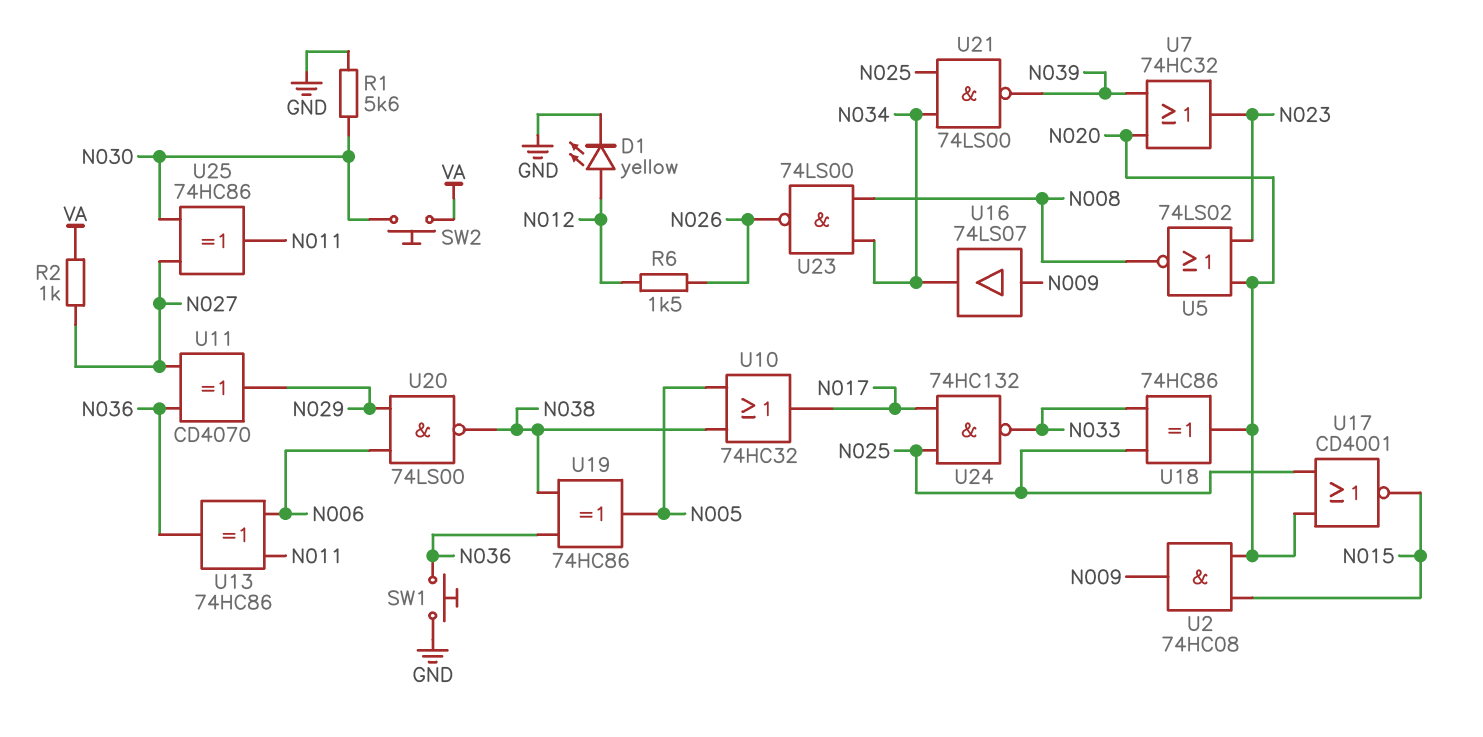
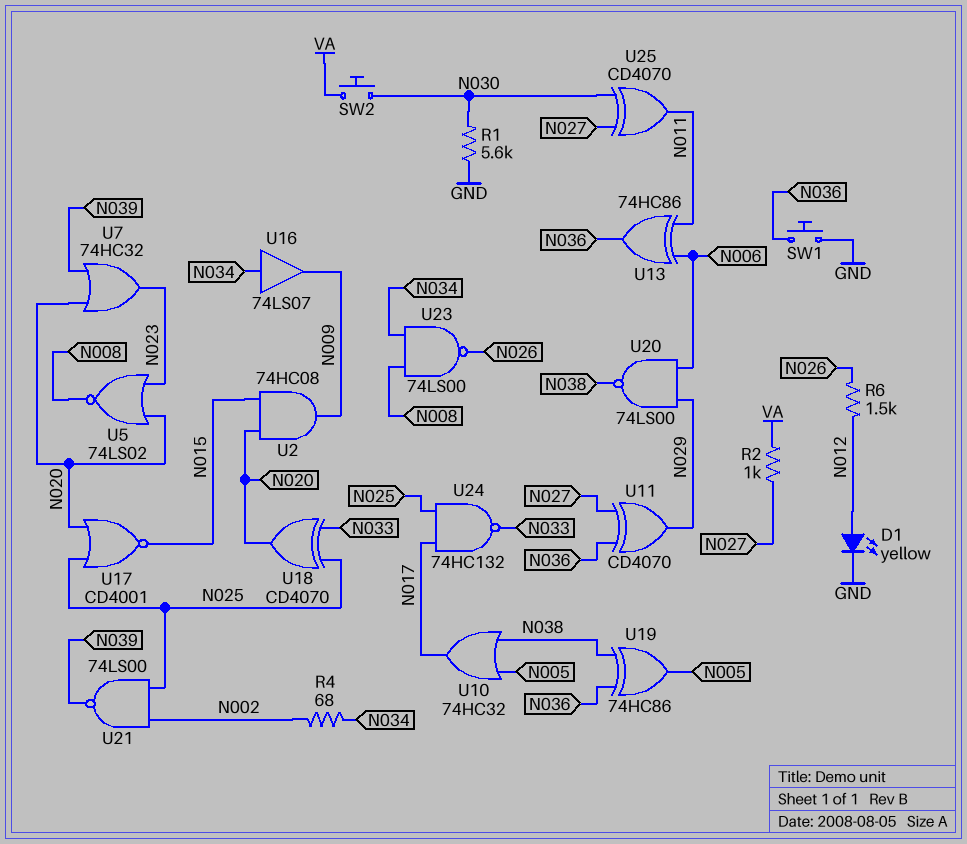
R4: none -> 68 (N002, N034)
U16: buffer 74LS07 (in N009, out N034) -> buffer 74LS07 (in N034, out N009)
U18: XOR 74HC86 (in N025, in N033, out N020) -> XOR CD4070 (in N025, in N033, out N020)
U21: NAND 74LS00 (in N025, in N034, out N039) -> NAND 74LS00 (in N002, in N025, out N039)
U25: XOR 74HC86 (in N027, in N030, out N011) -> XOR CD4070 (in N027, in N030, out N011)

